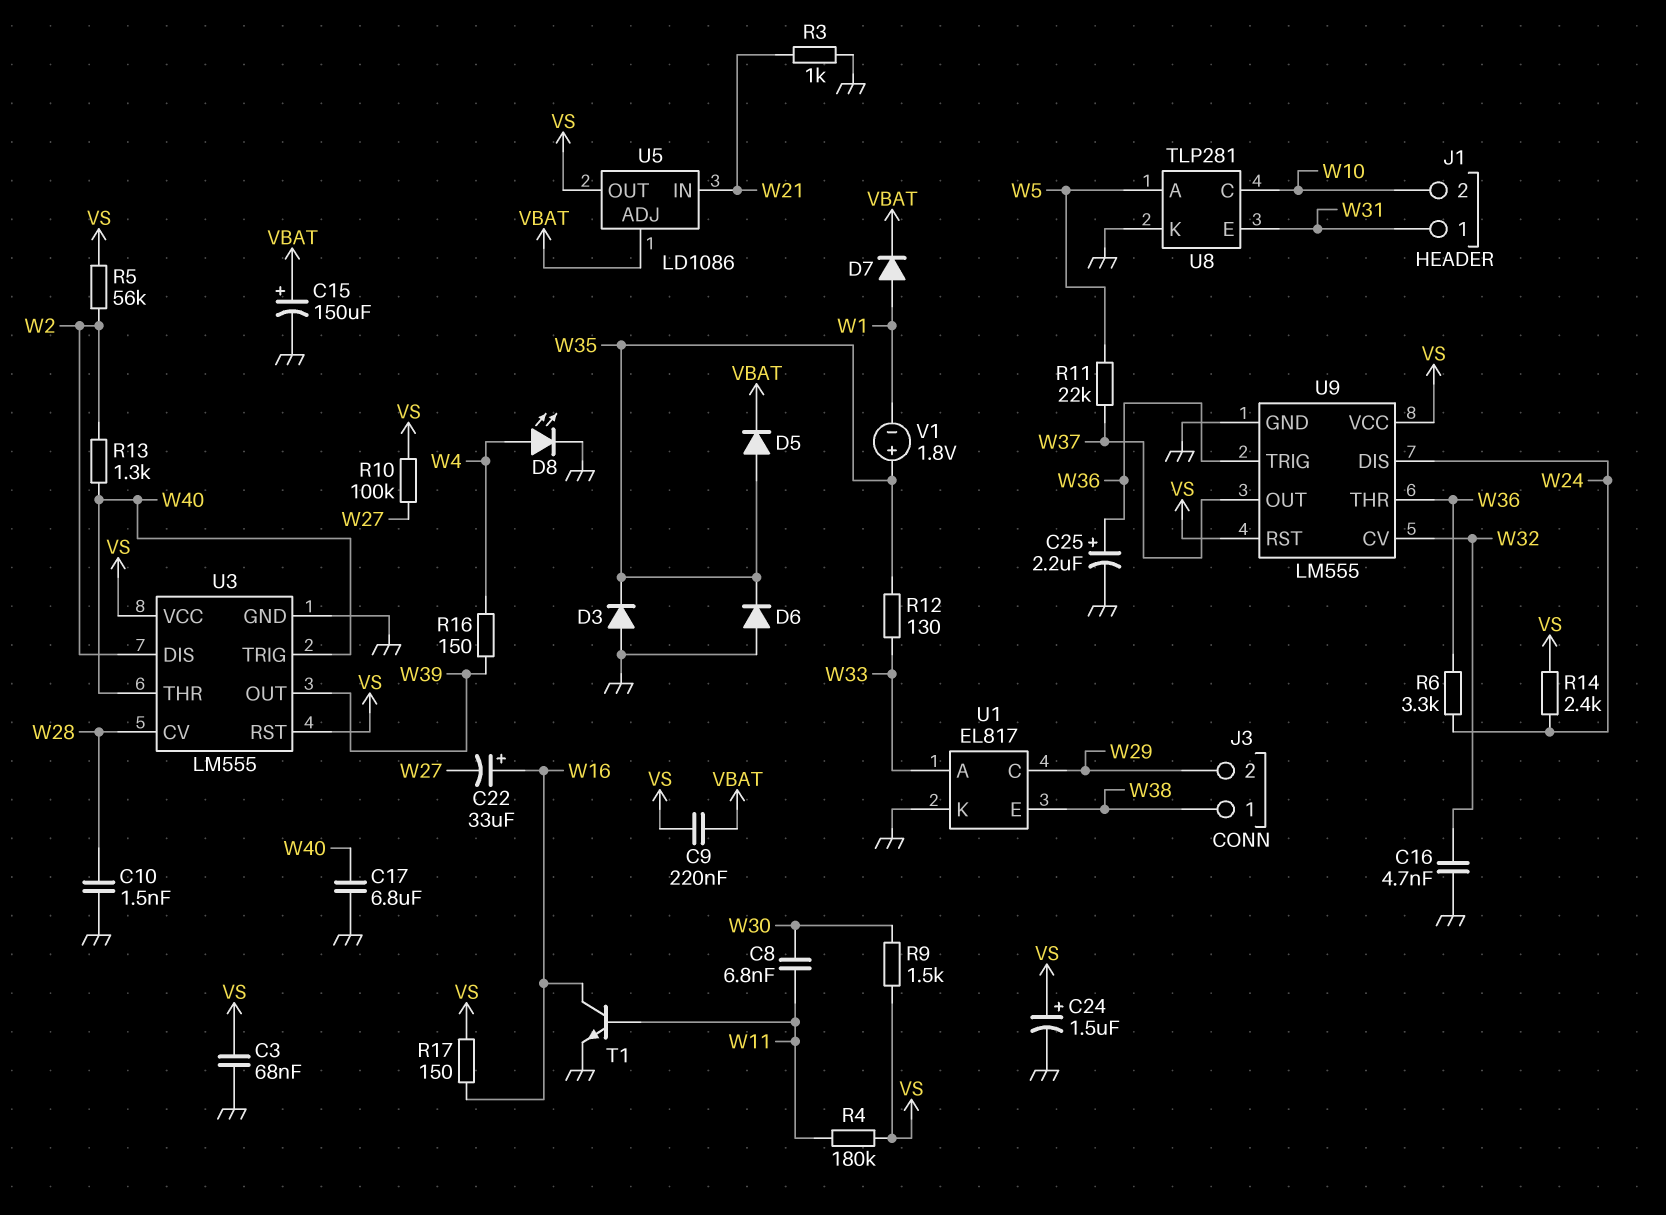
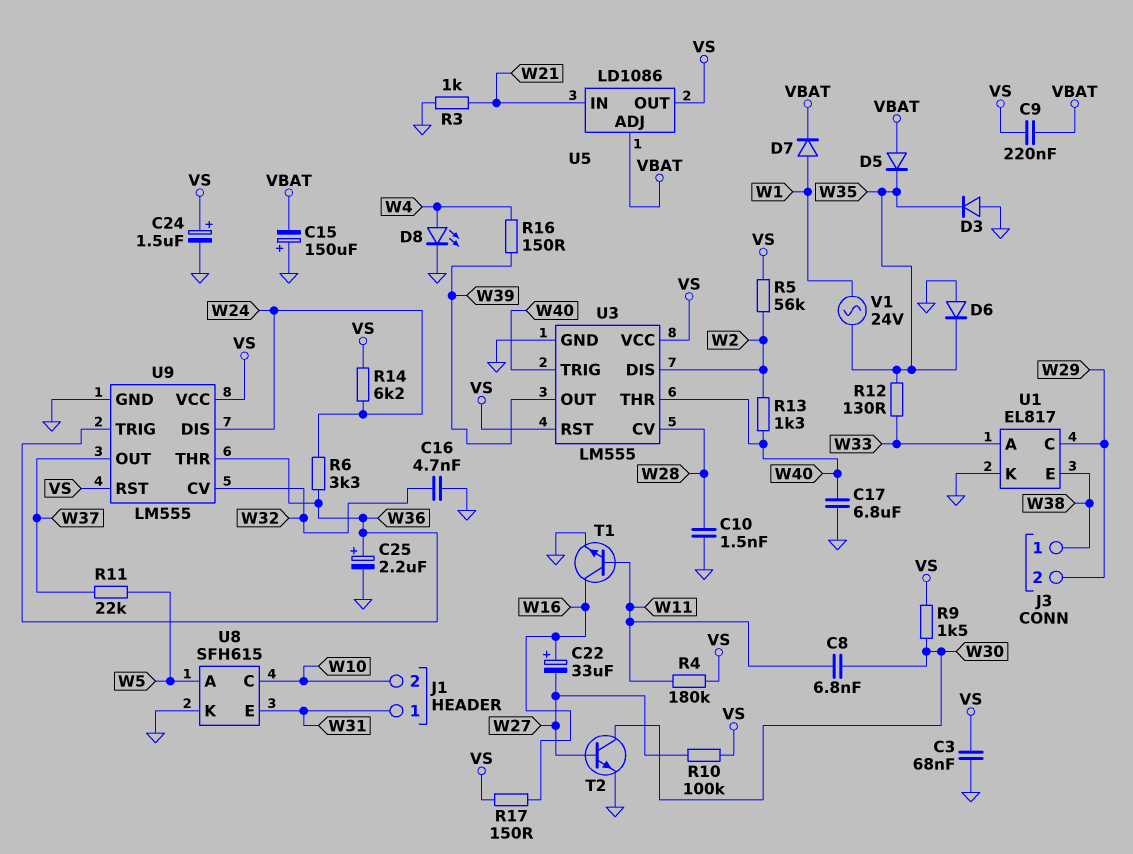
C15: 150uF (plus VBAT, minus GND) -> 150uF (plus GND, minus VBAT)
D5: diode (A W35, K VBAT) -> diode (A VBAT, K W35)
R14: 2.4k (VS, W24) -> 6.2k (VS, W24)
T2: none -> NPN (B W27, C W30, E GND)
U8: TLP281 -> SFH615
V1: 1.8V (plus W35, minus W1) -> AC 24V (W1, W35)

